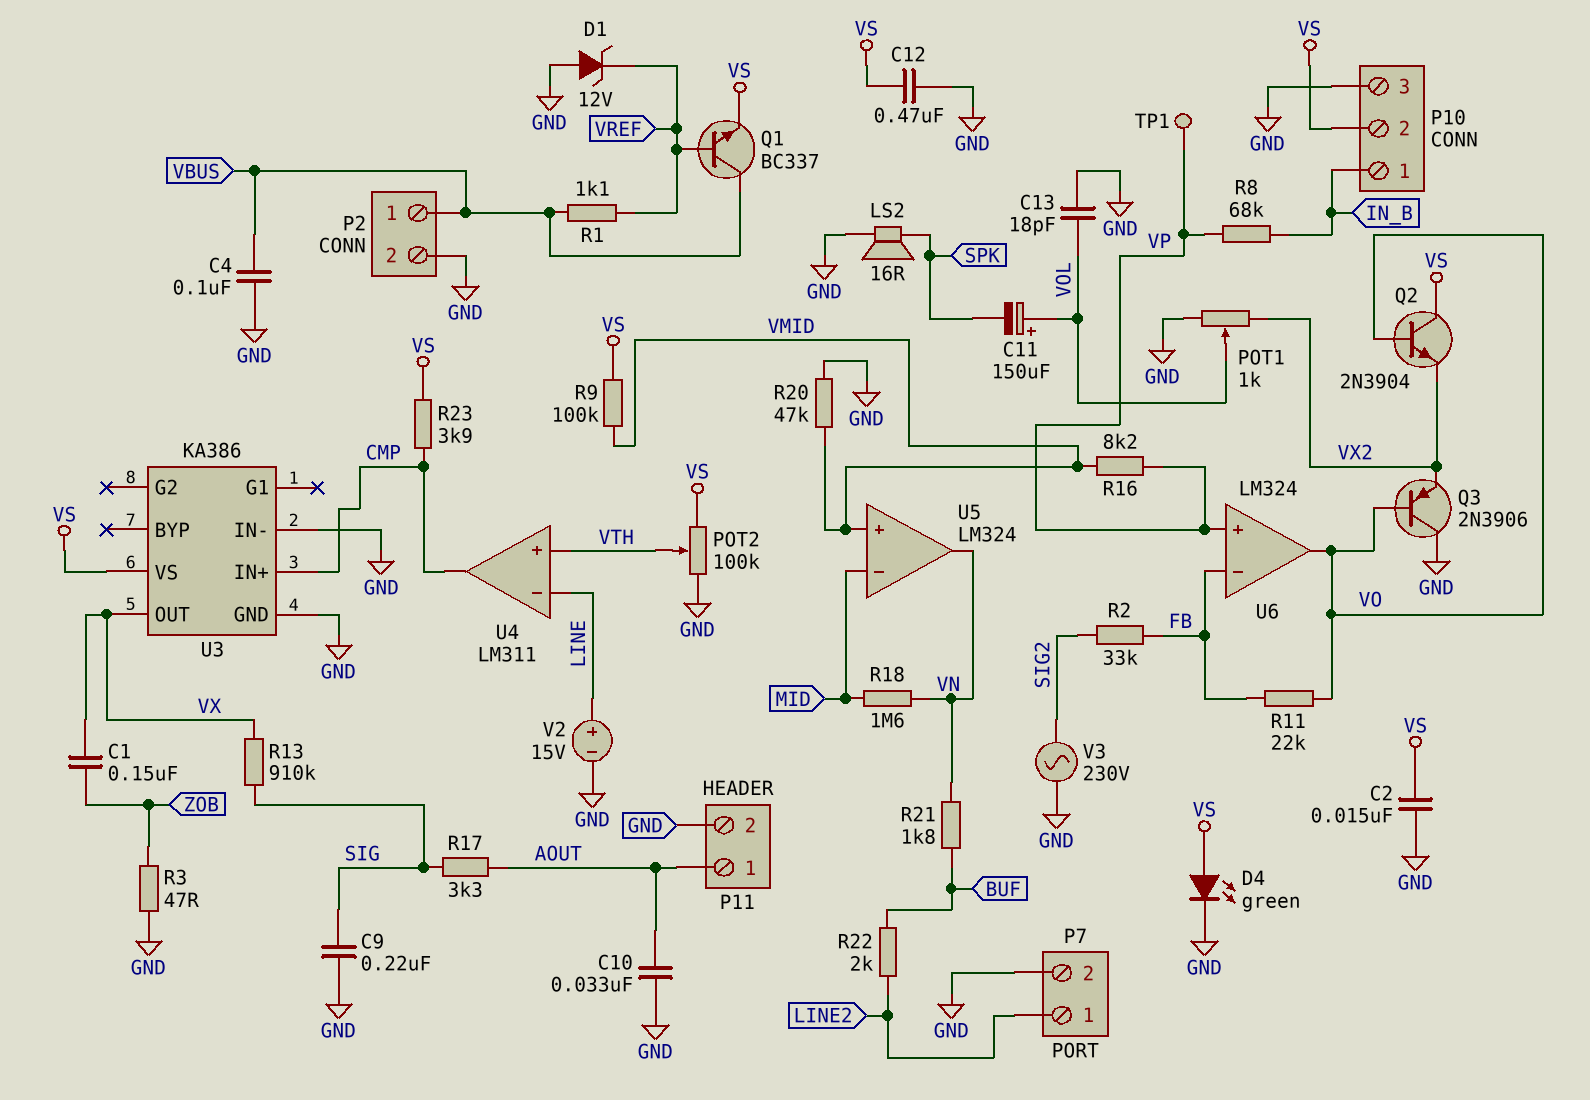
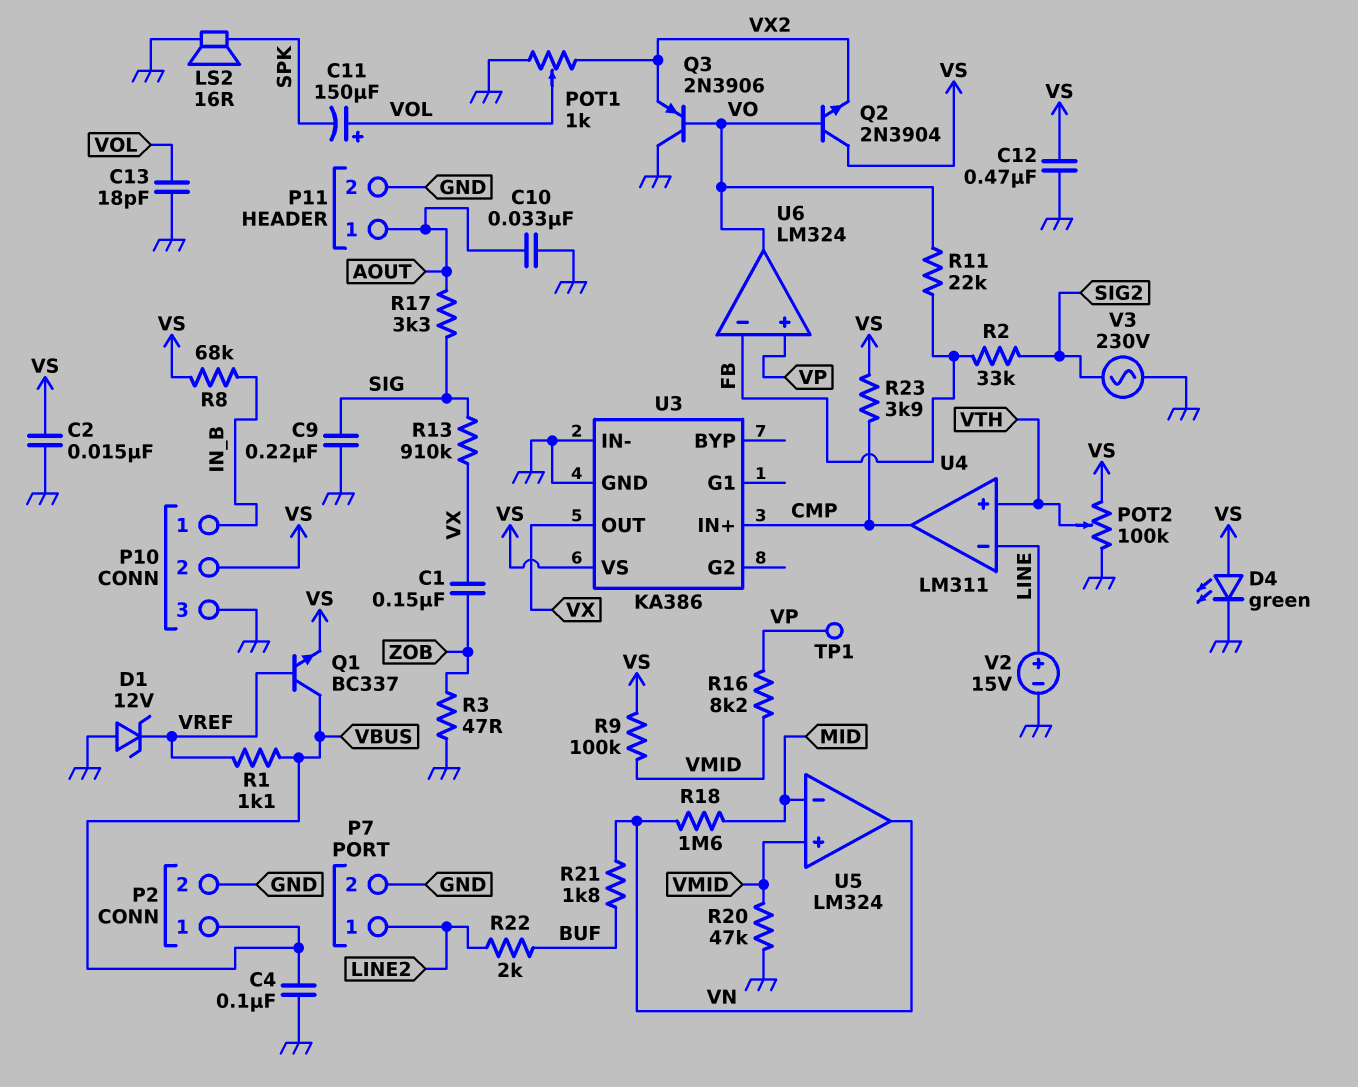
R8: 68k (IN_B, VP) -> 68k (IN_B, VS)

